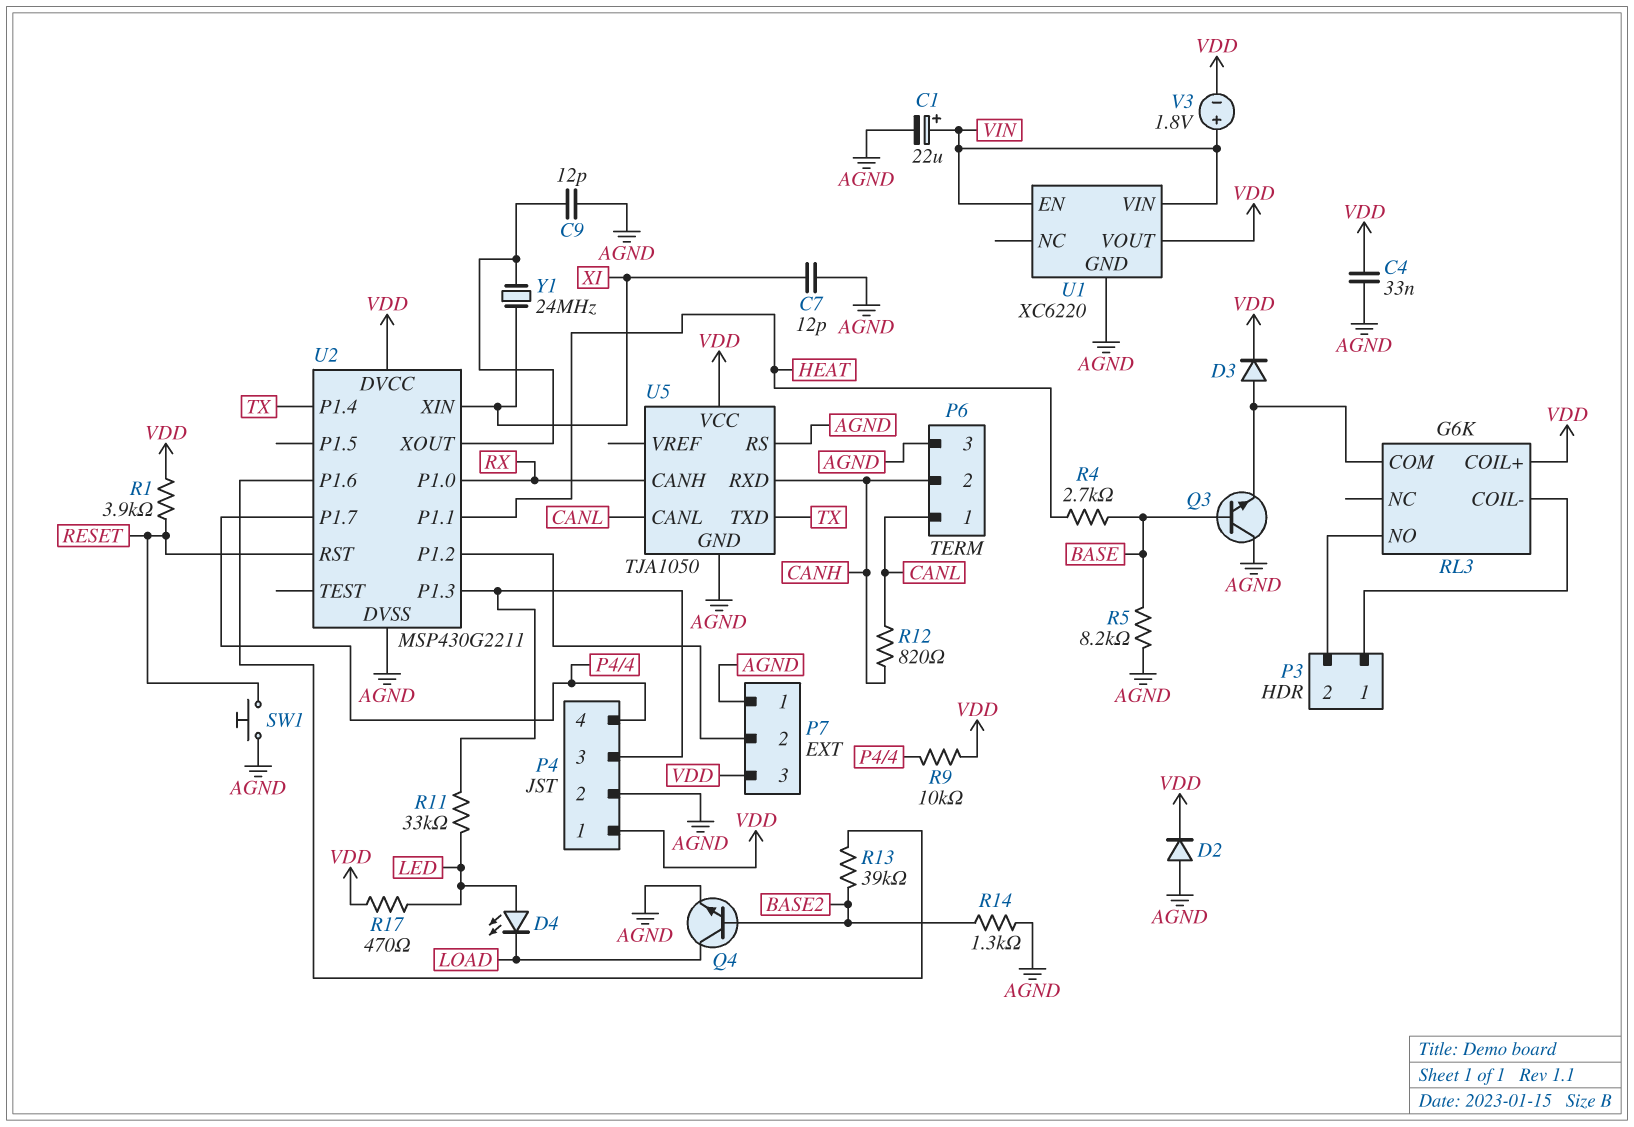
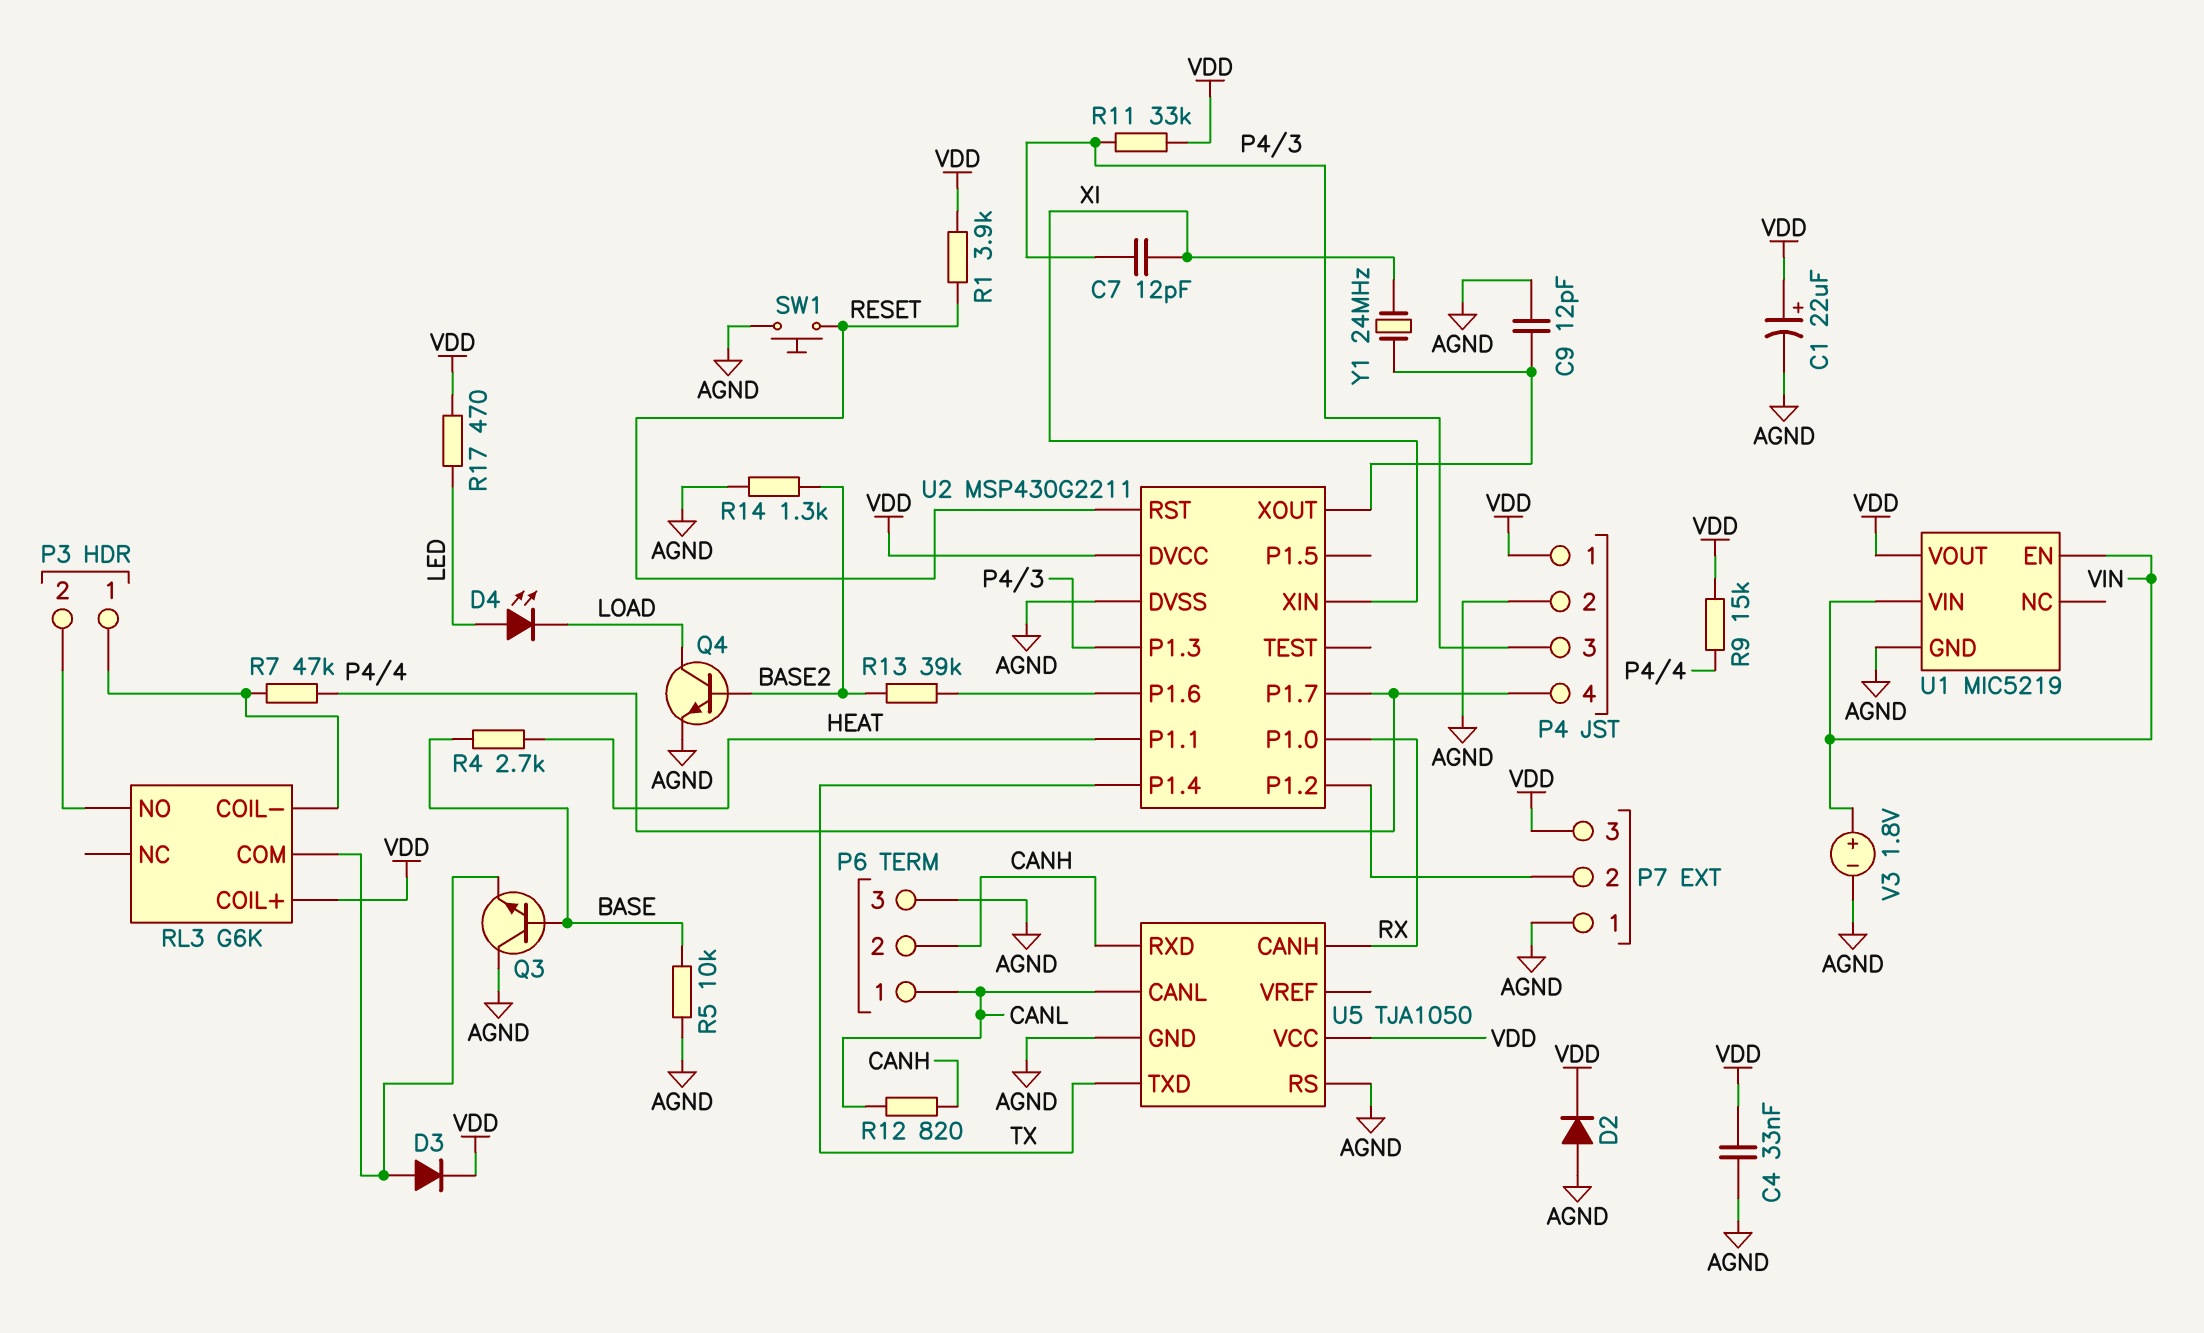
C1: 22uF (plus VIN, minus AGND) -> 22uF (plus VDD, minus AGND)
C7: 12pF (AGND, XI) -> 12pF (P4/3, XI)
R5: 8.2k (AGND, BASE) -> 10k (AGND, BASE)
R7: none -> 47k (P3/1, P4/4)
R9: 10k (P4/4, VDD) -> 15k (P4/4, VDD)
R11: 33k (LED, P4/3) -> 33k (P4/3, VDD)
U1: XC6220 -> MIC5219
V3: 1.8V (plus VIN, minus VDD) -> 1.8V (plus VIN, minus AGND)

